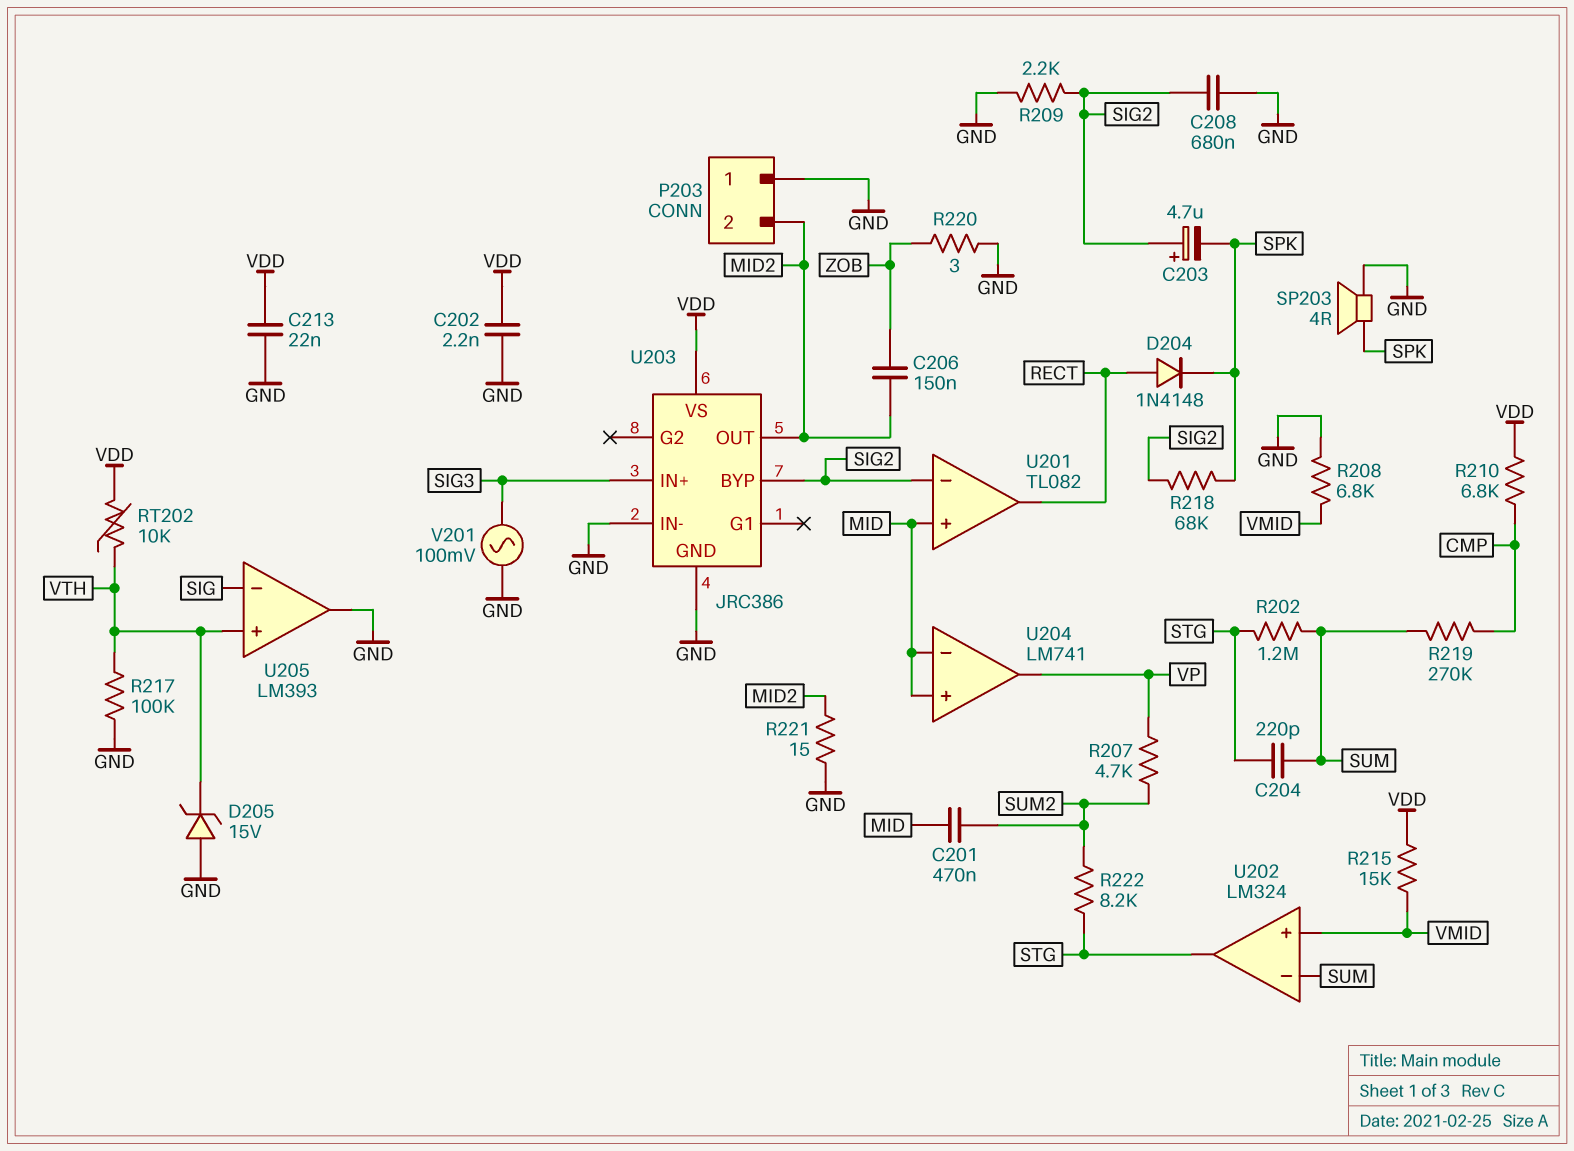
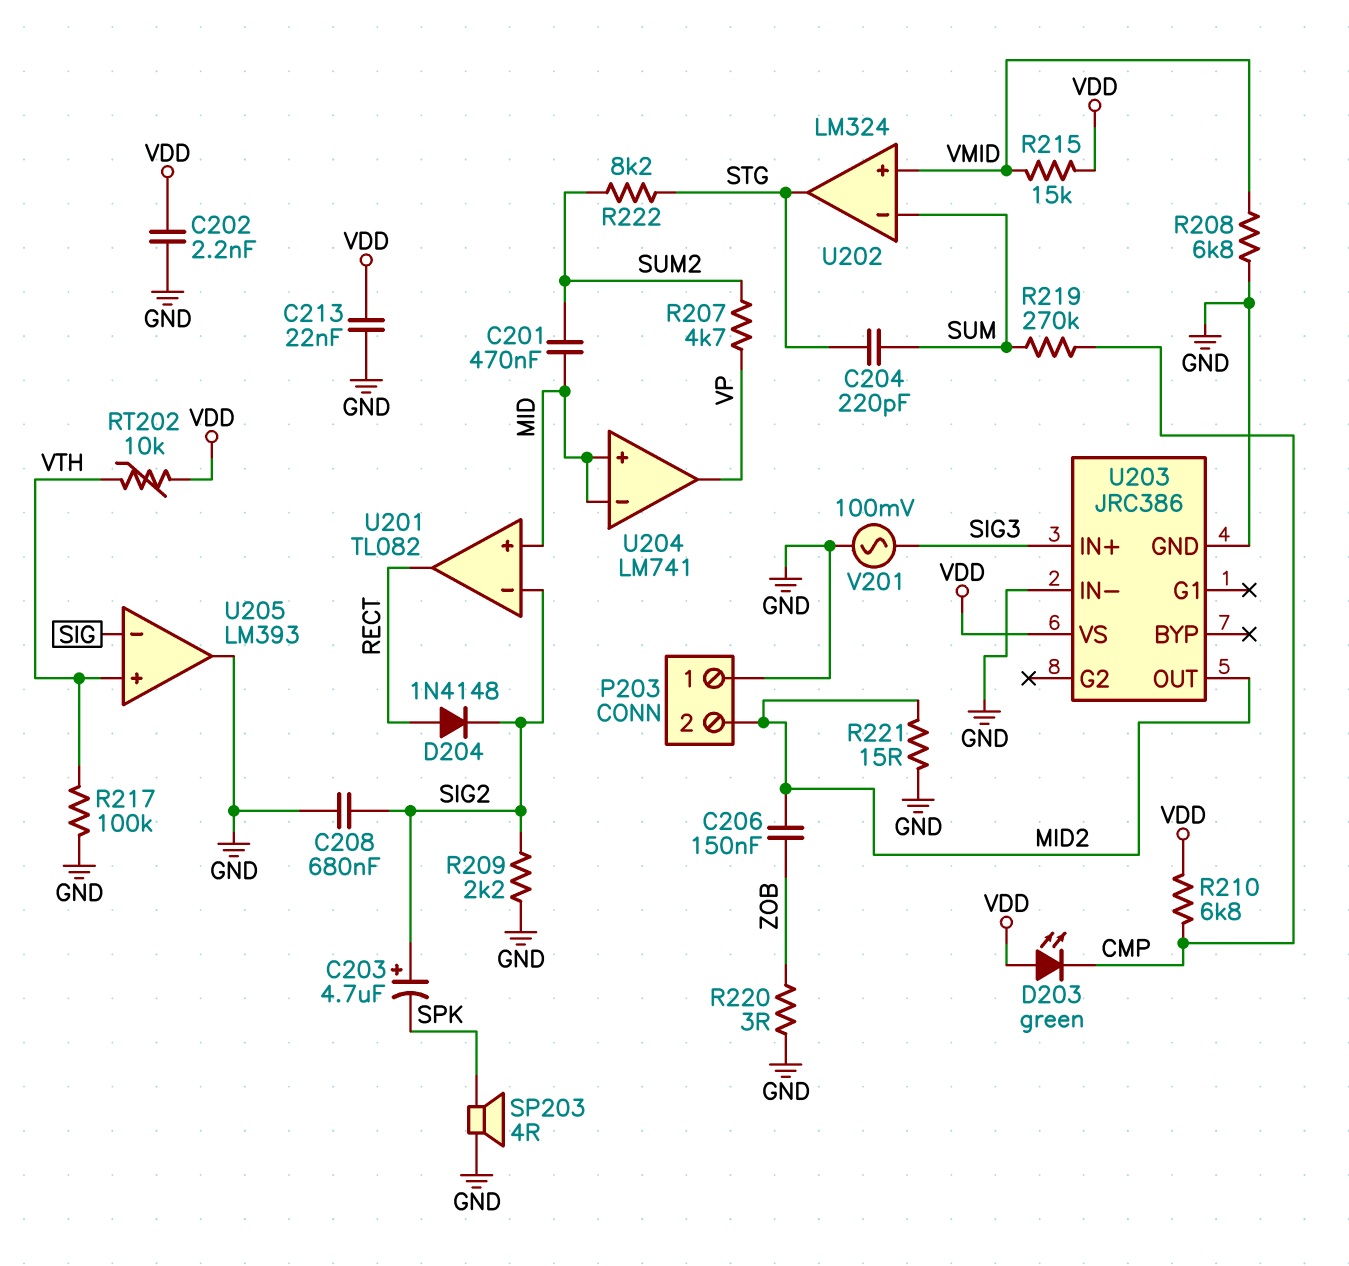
D203: none -> LED green (A VDD, K CMP)
D204: diode 1N4148 (A RECT, K SPK) -> diode 1N4148 (A RECT, K SIG2)
D205: zener 15V (A GND, K VTH) -> none
R202: 1.2M (STG, SUM) -> none
R218: 68k (SIG2, SPK) -> none
U203 pin BYP: SIG2 -> none

